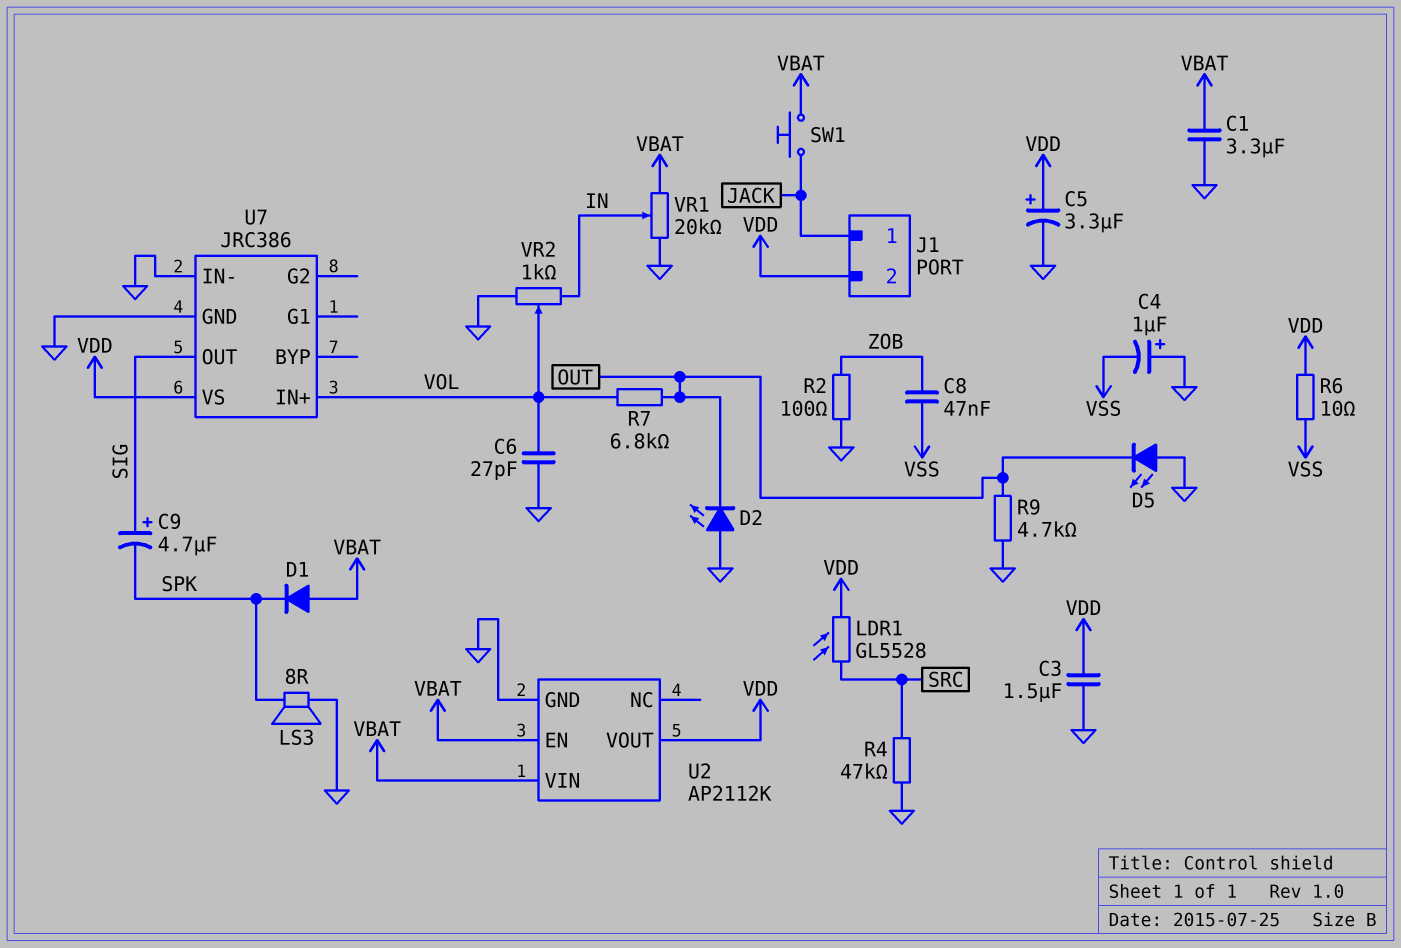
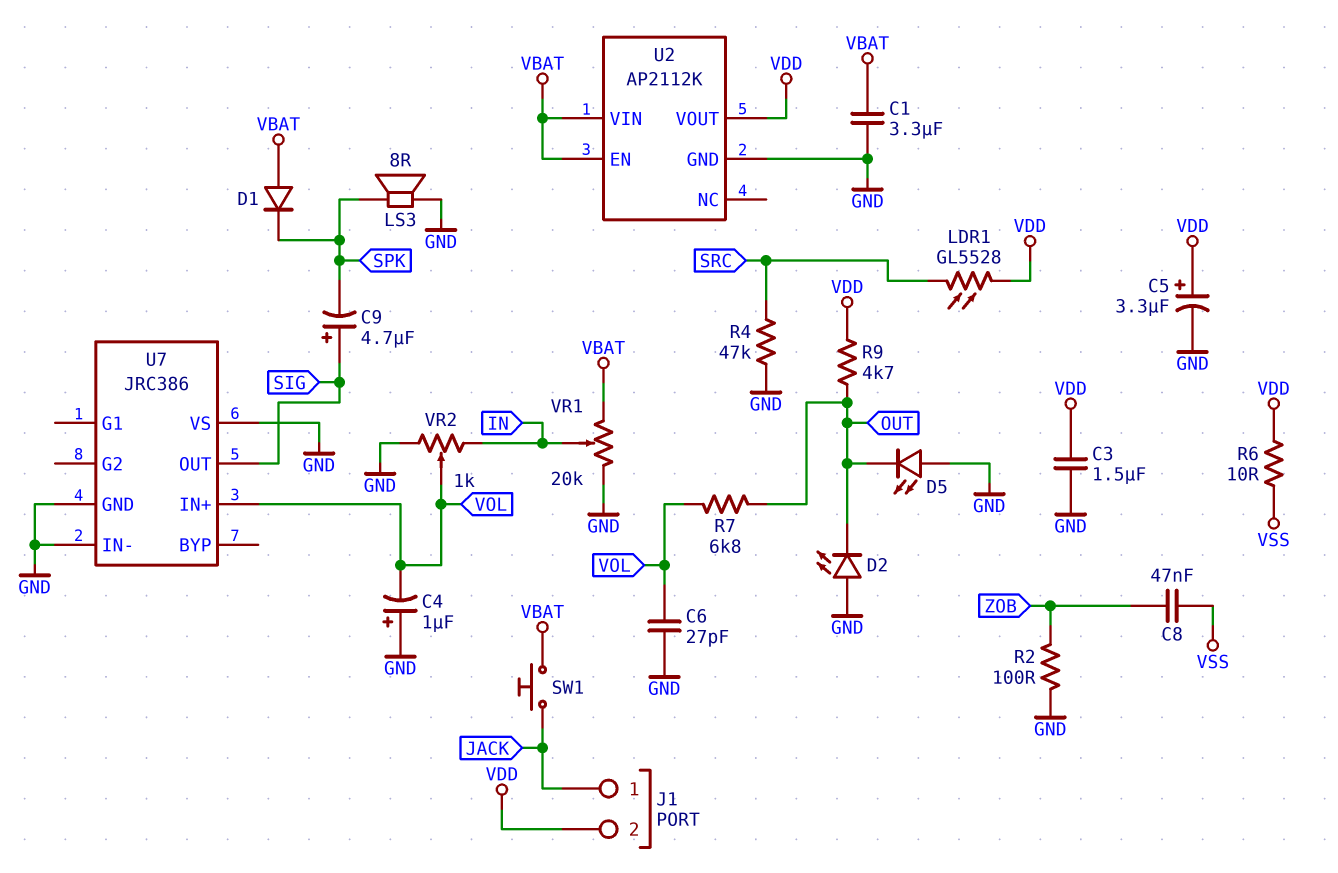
C4: 1uF (plus GND, minus VSS) -> 1uF (plus GND, minus VOL)
R9: 4.7k (GND, OUT) -> 4.7k (OUT, VDD)
U7 pin VS: VDD -> GND

